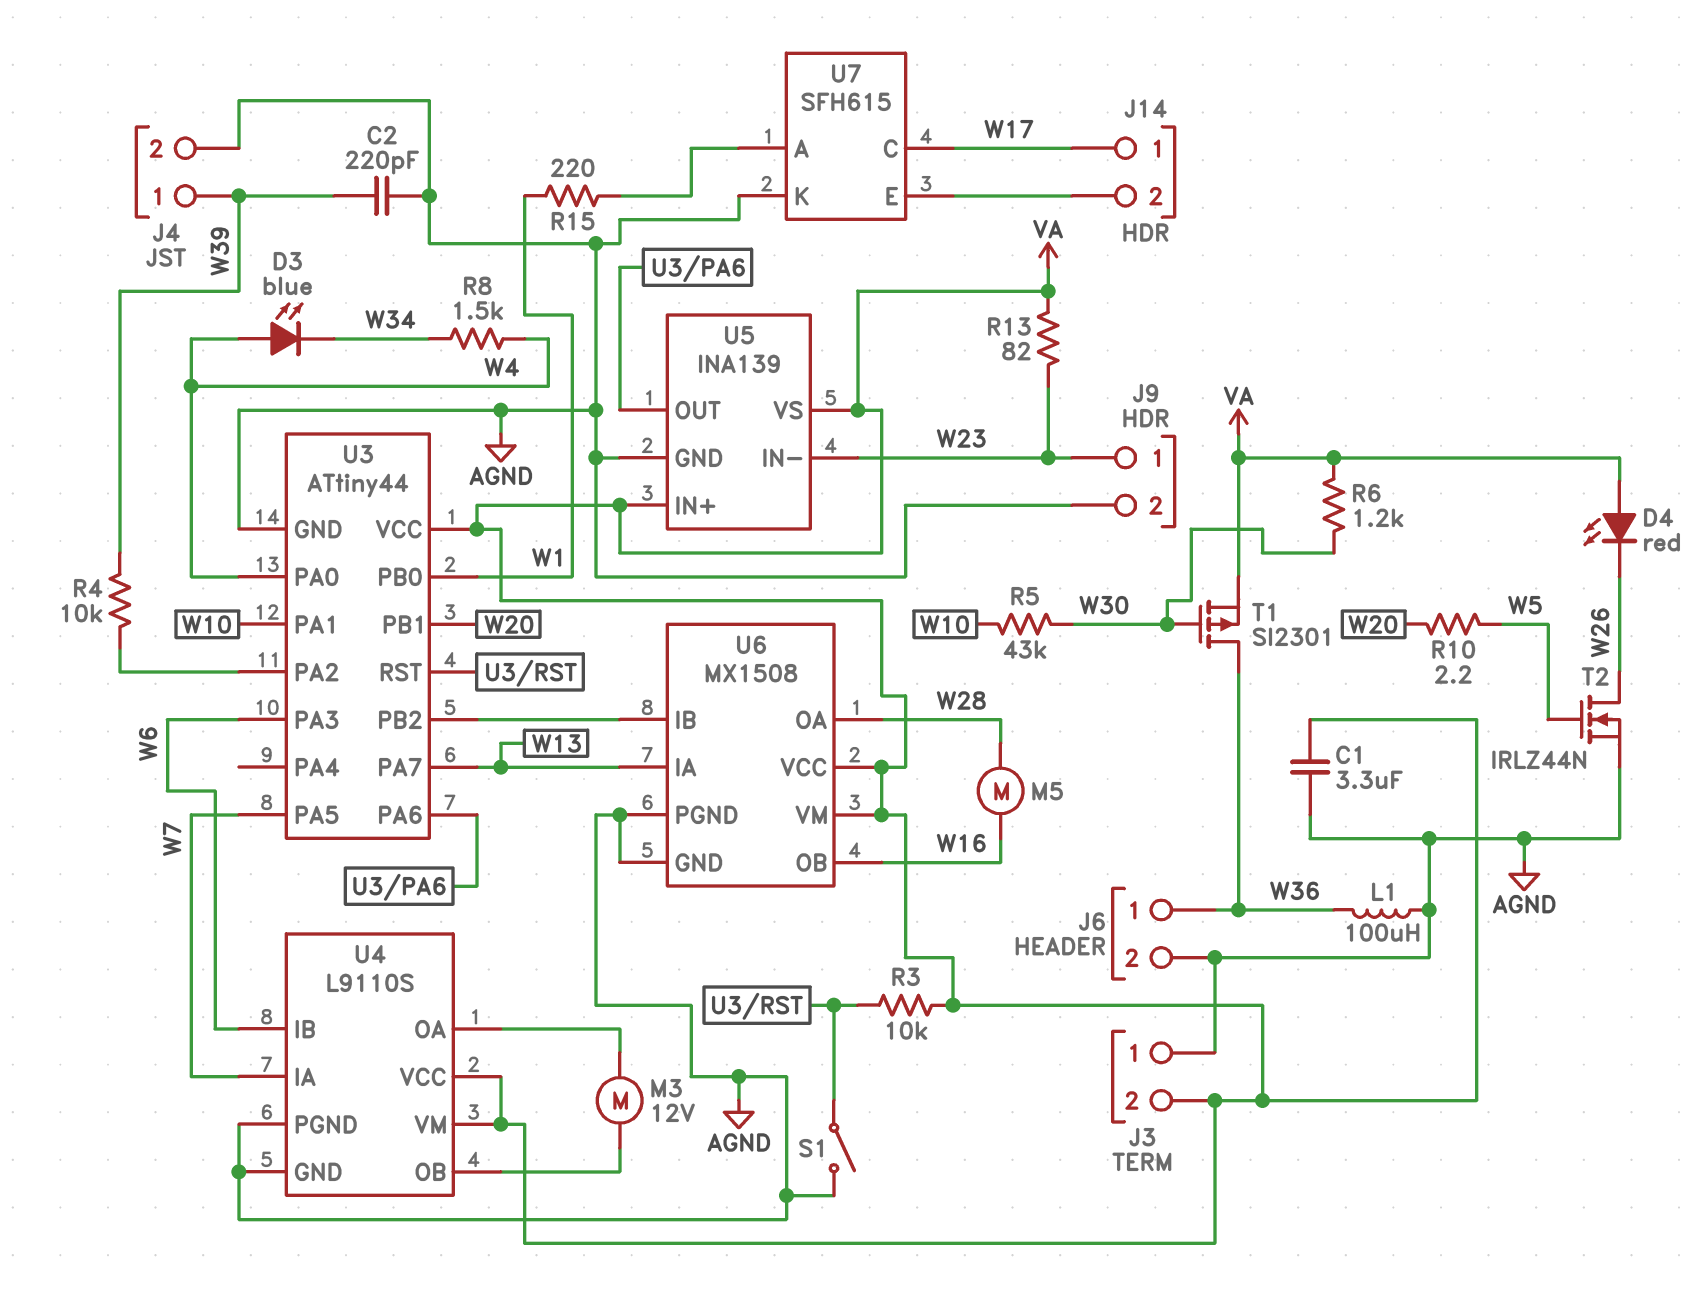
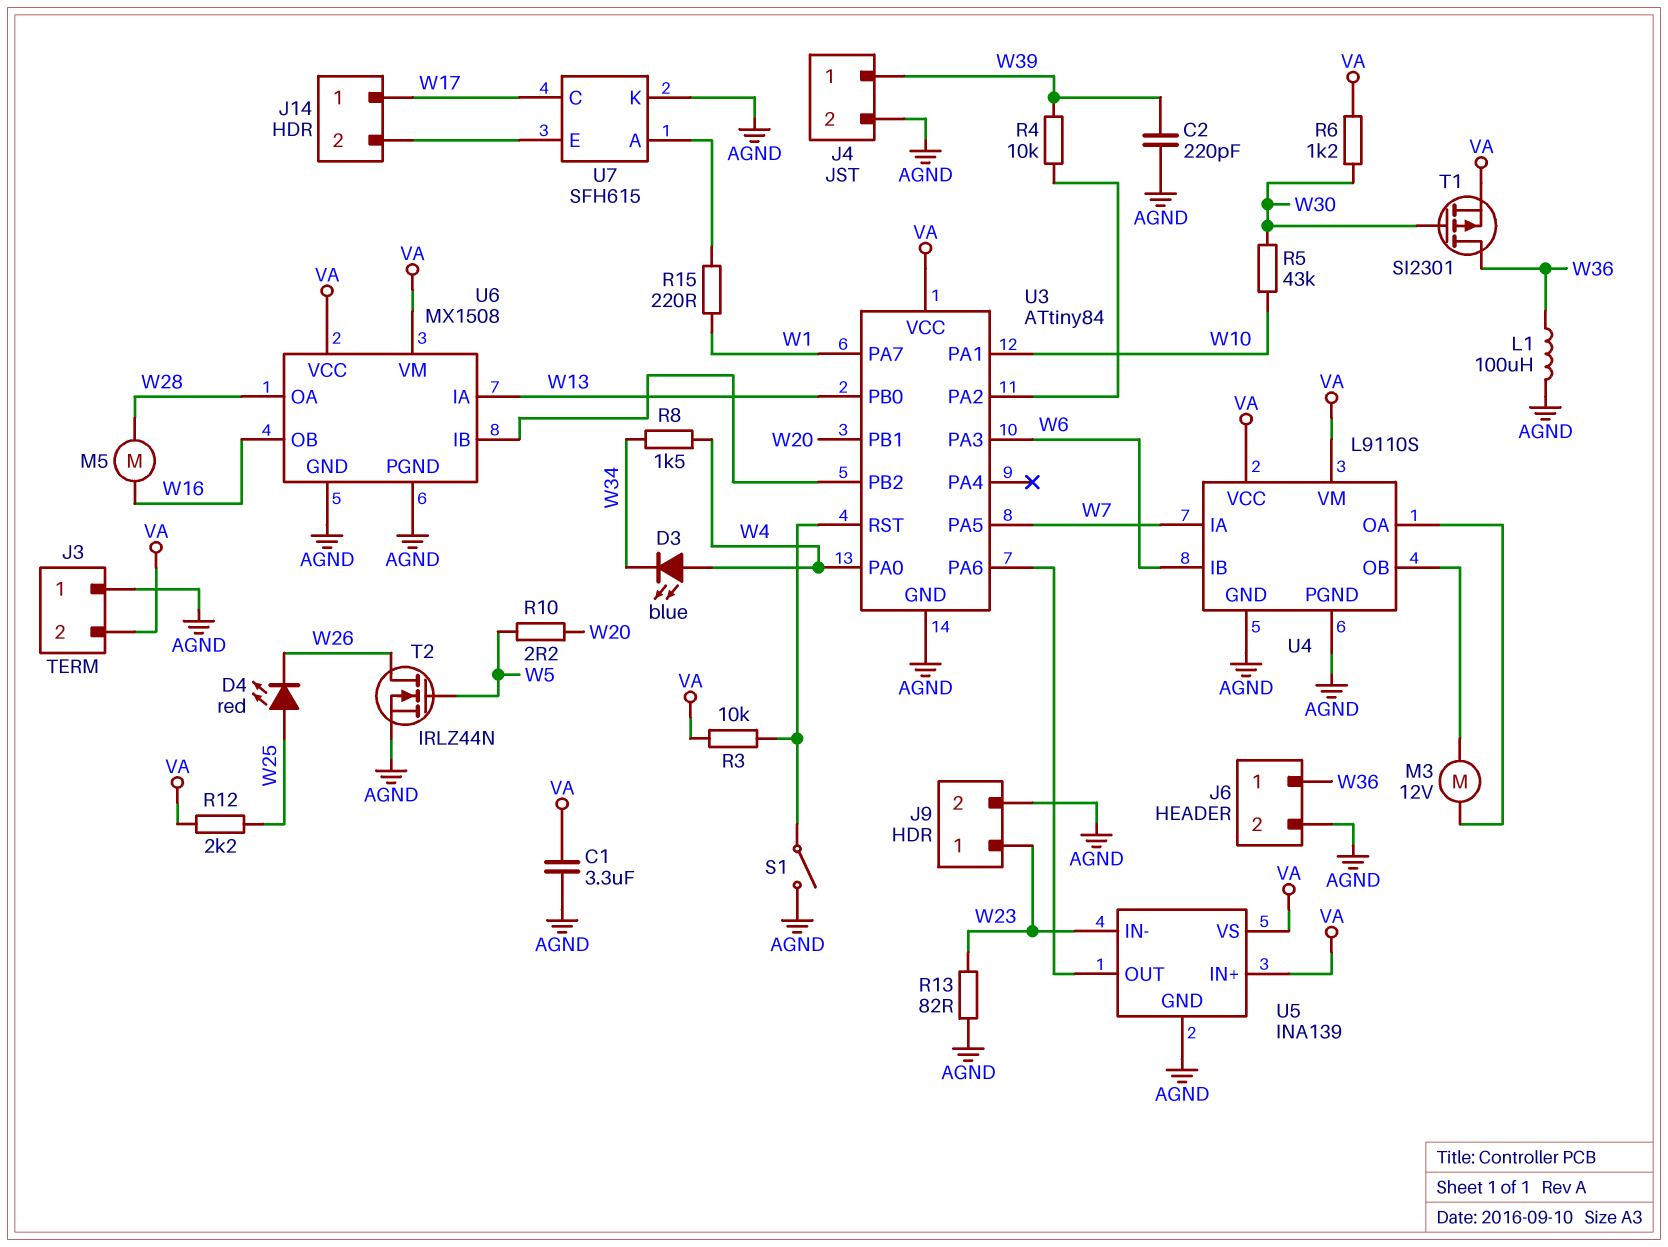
D4: LED red (A VA, K W26) -> LED red (A W25, K W26)
R12: none -> 2.2k (VA, W25)
R13: 82 (VA, W23) -> 82 (AGND, W23)
U3: ATtiny44 -> ATtiny84
U3 pin PA7: W13 -> W1
U3 pin PB0: W1 -> W13

